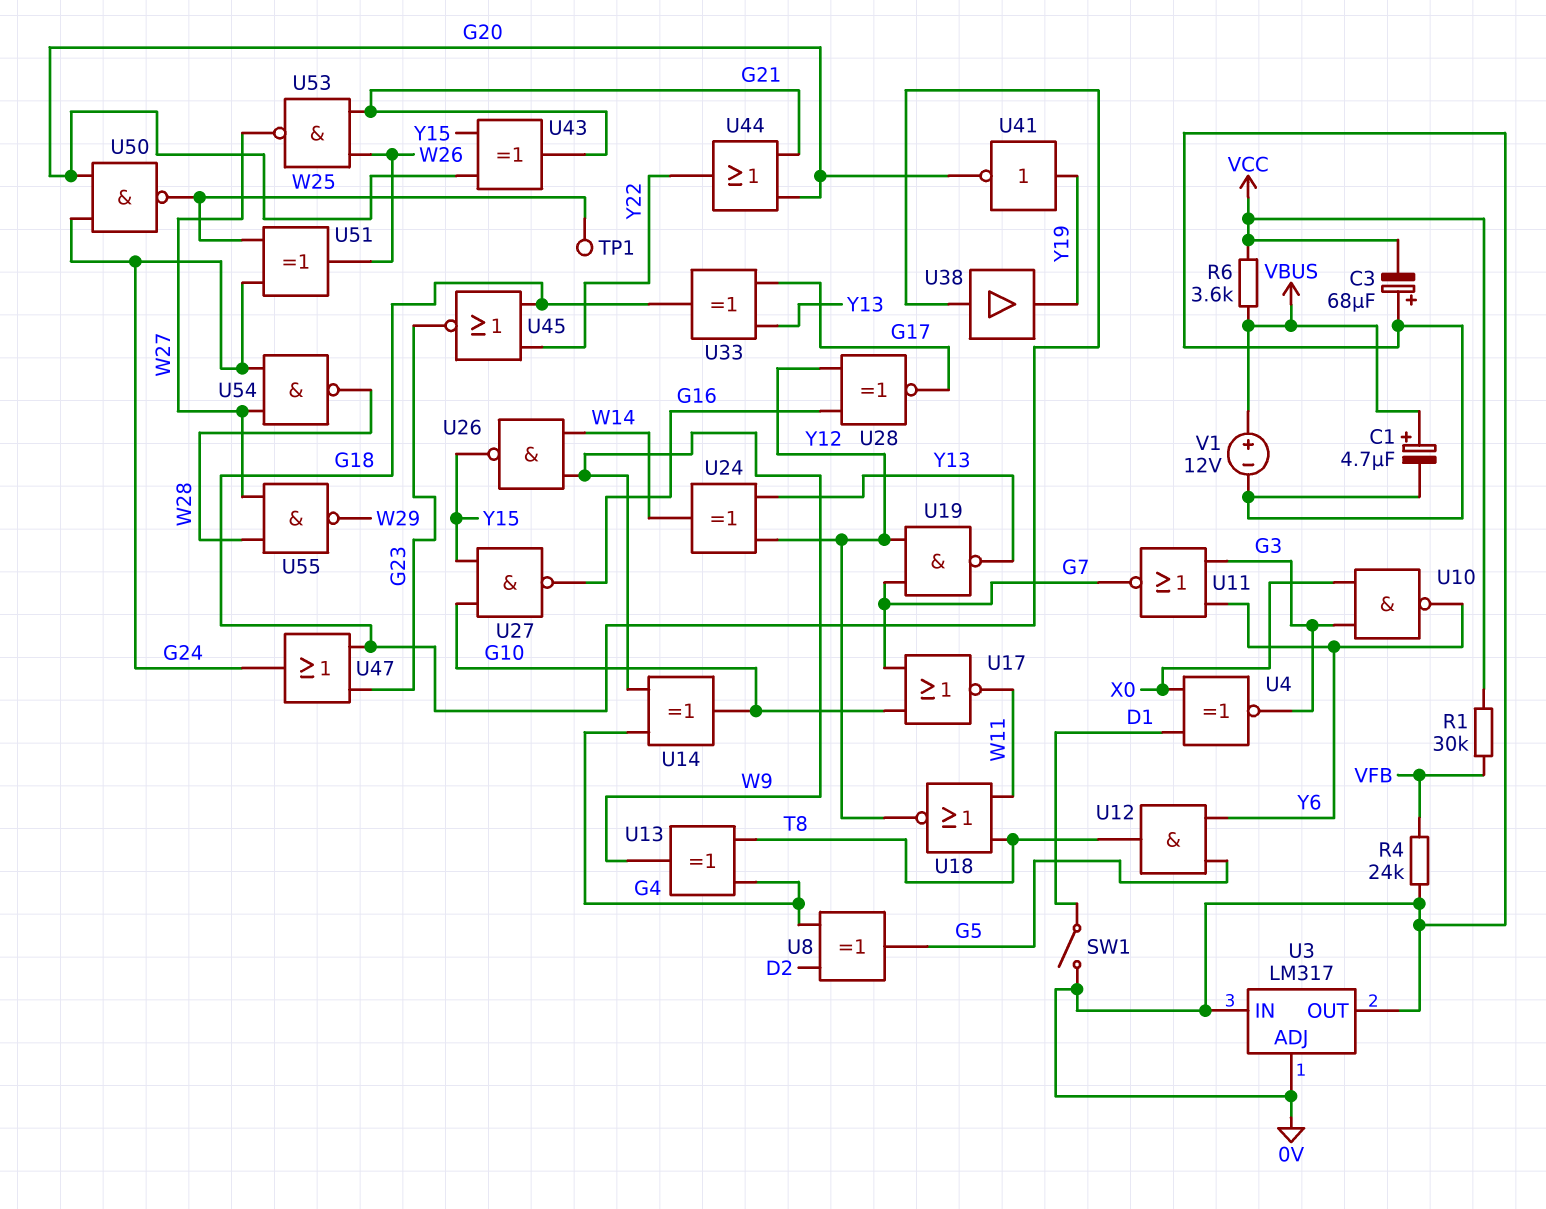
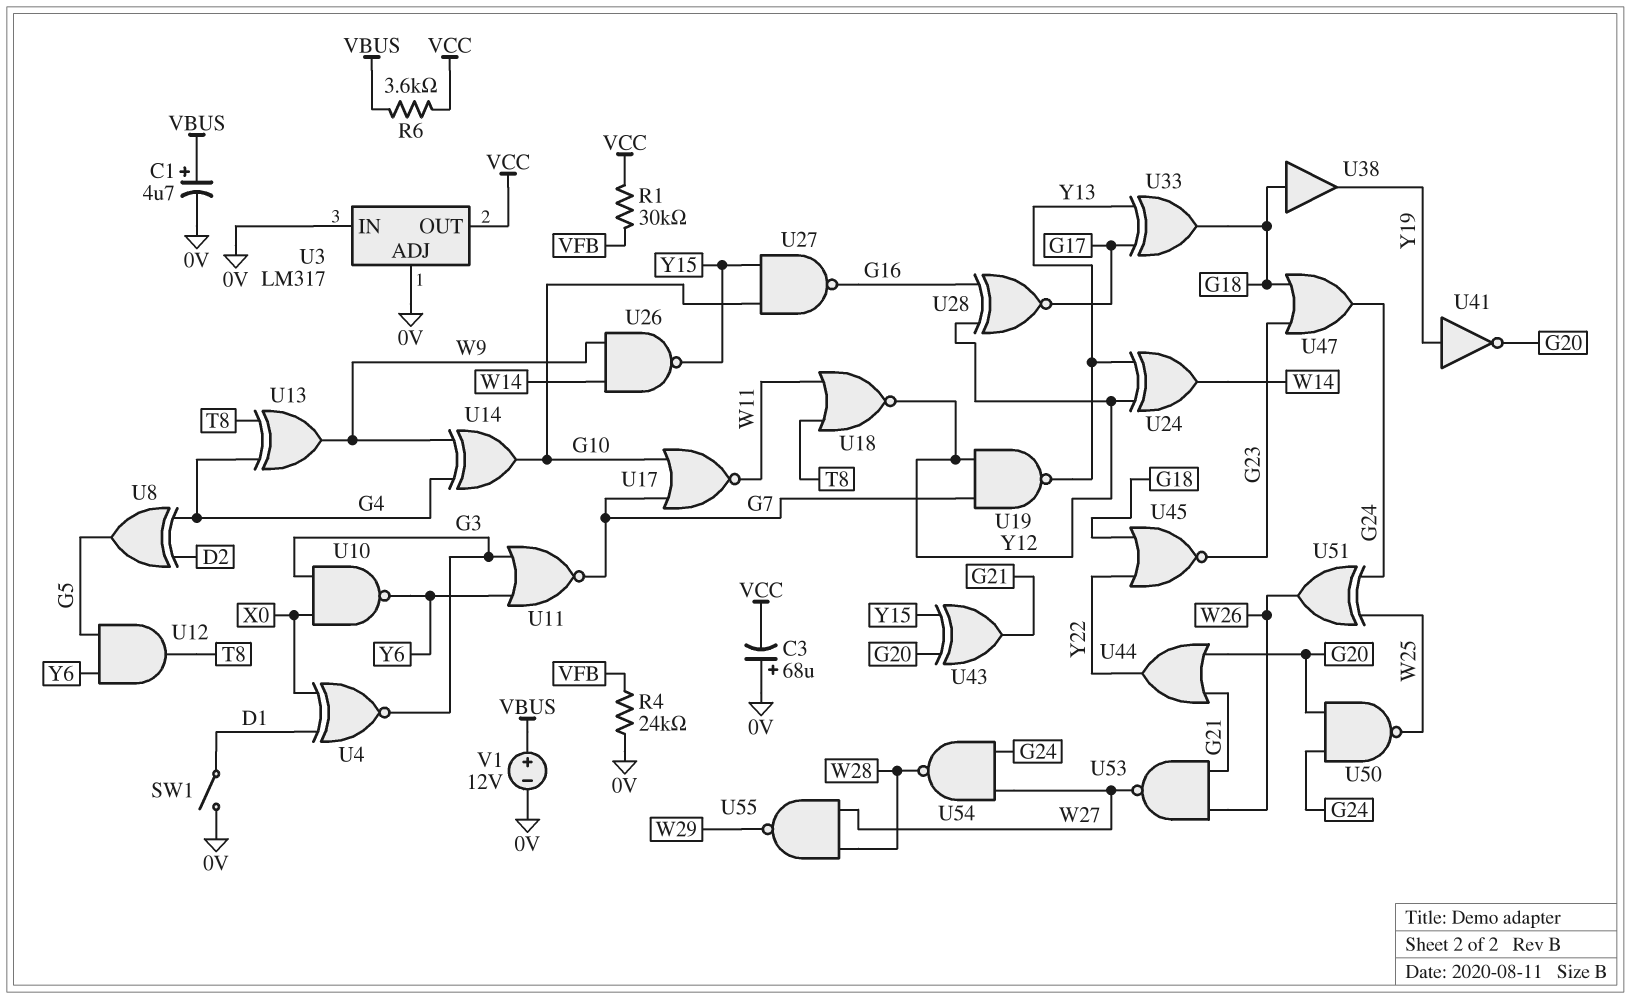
TP1: test point (W25) -> none
U3 pin OUT: 0V -> VCC

